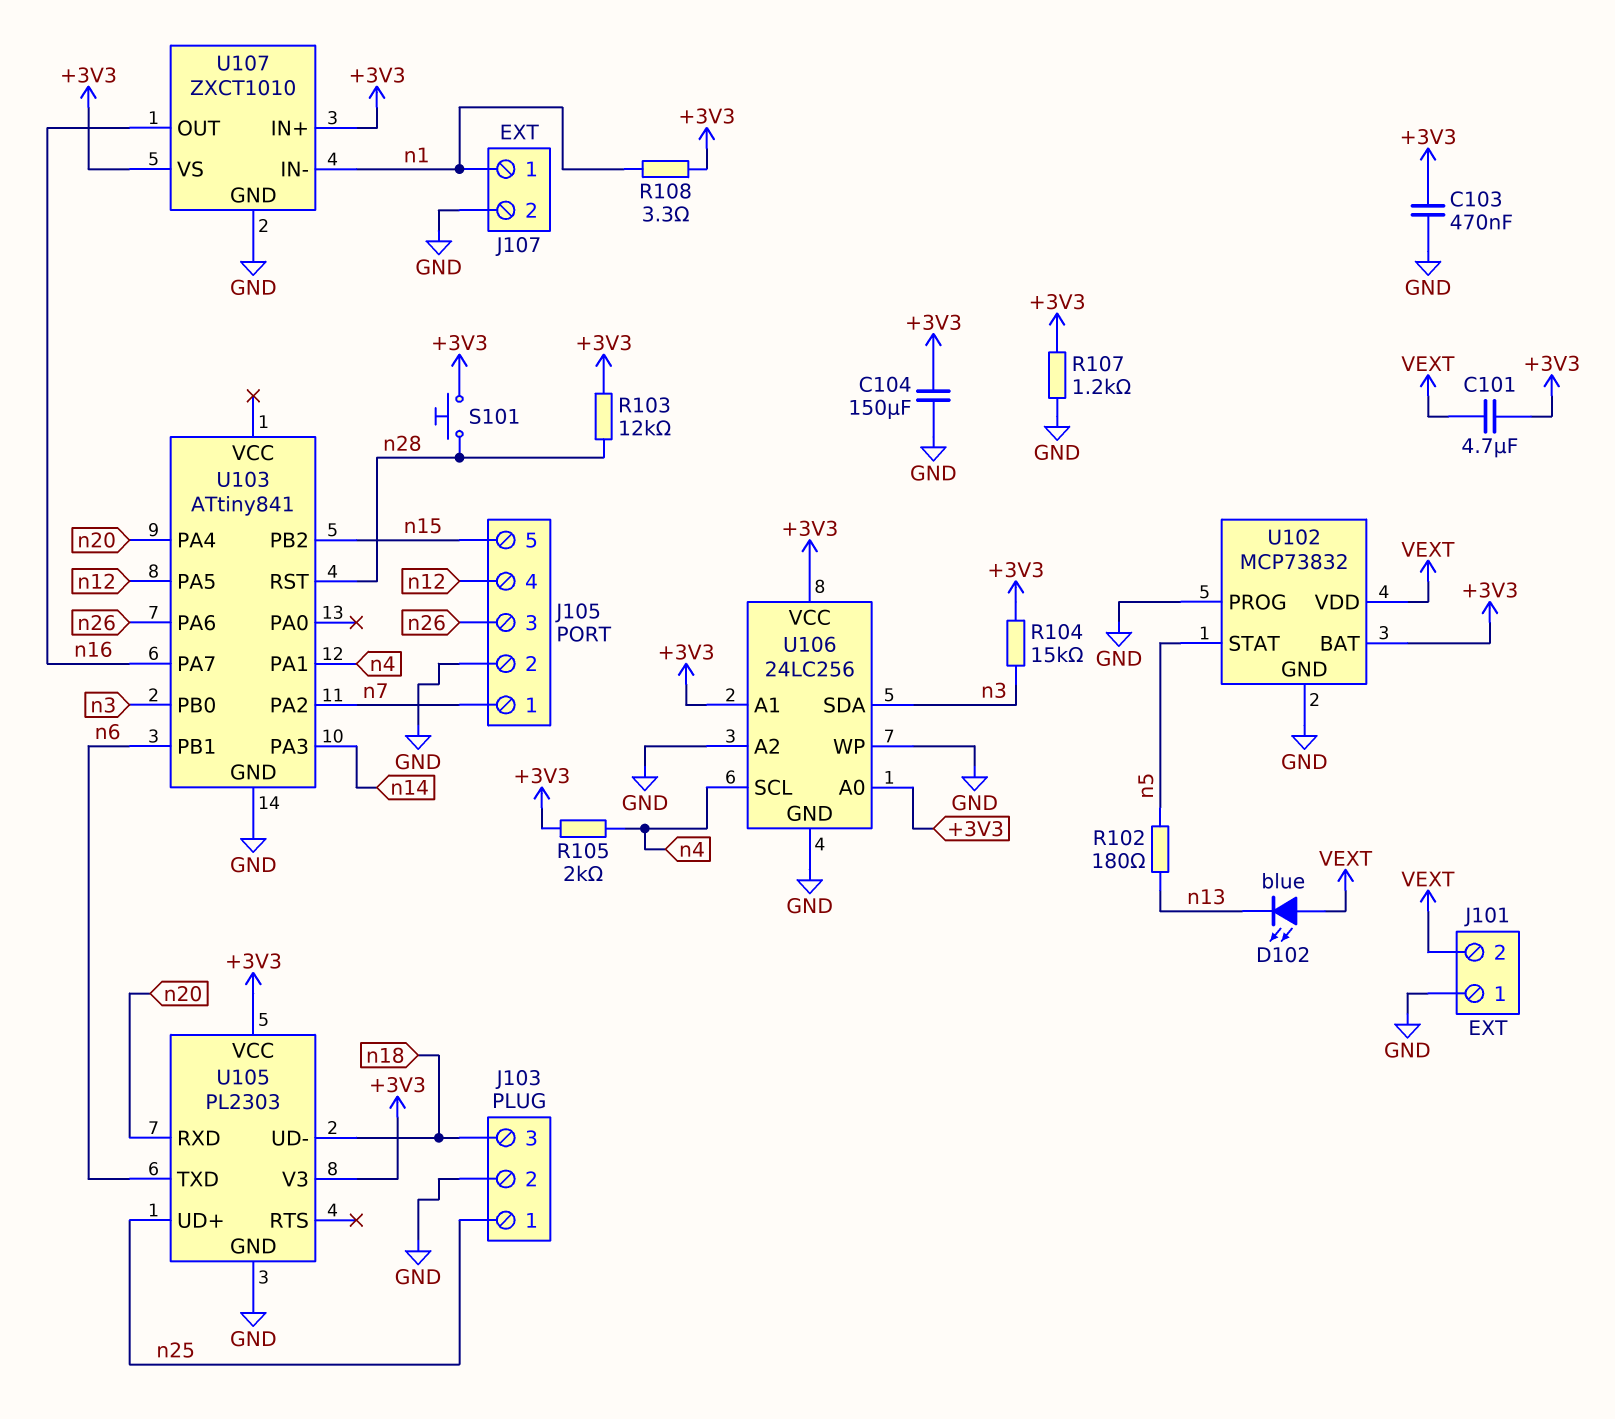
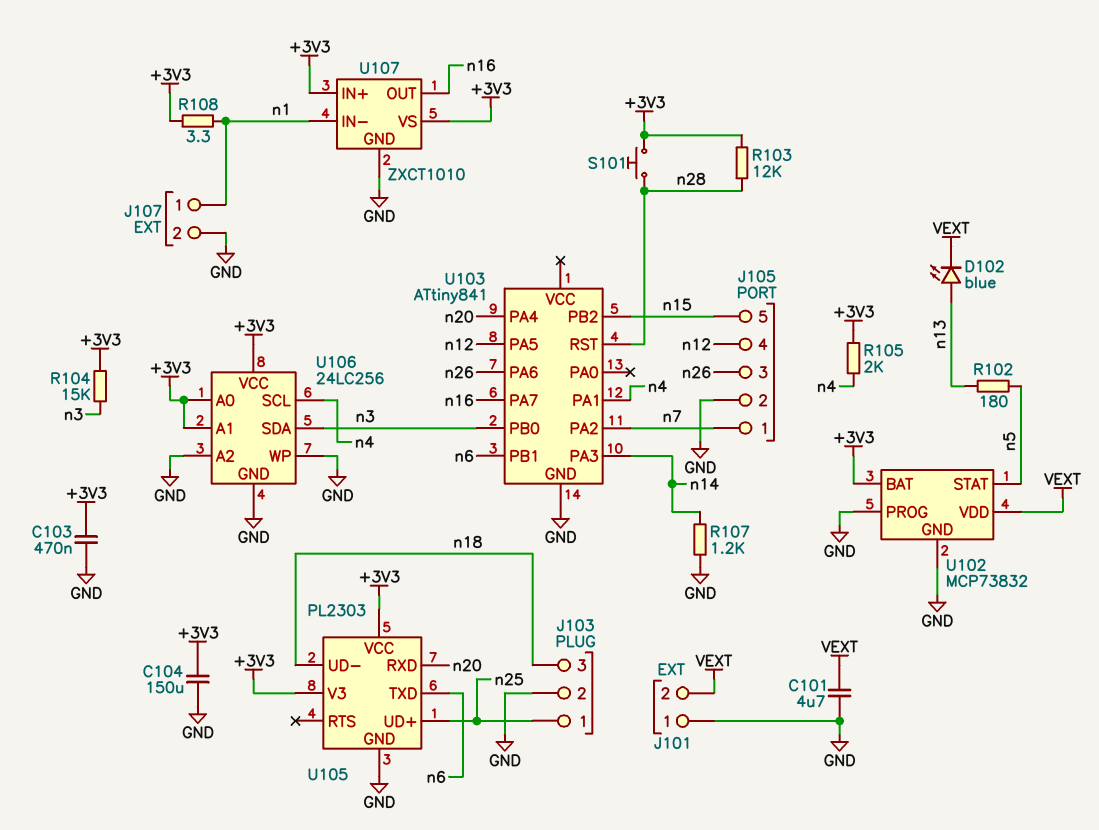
C101: 4.7uF (+3V3, VEXT) -> 4.7uF (GND, VEXT)
D102: LED blue (A VEXT, K n13) -> LED blue (A n13, K VEXT)
R107: 1.2k (+3V3, GND) -> 1.2k (GND, n14)

